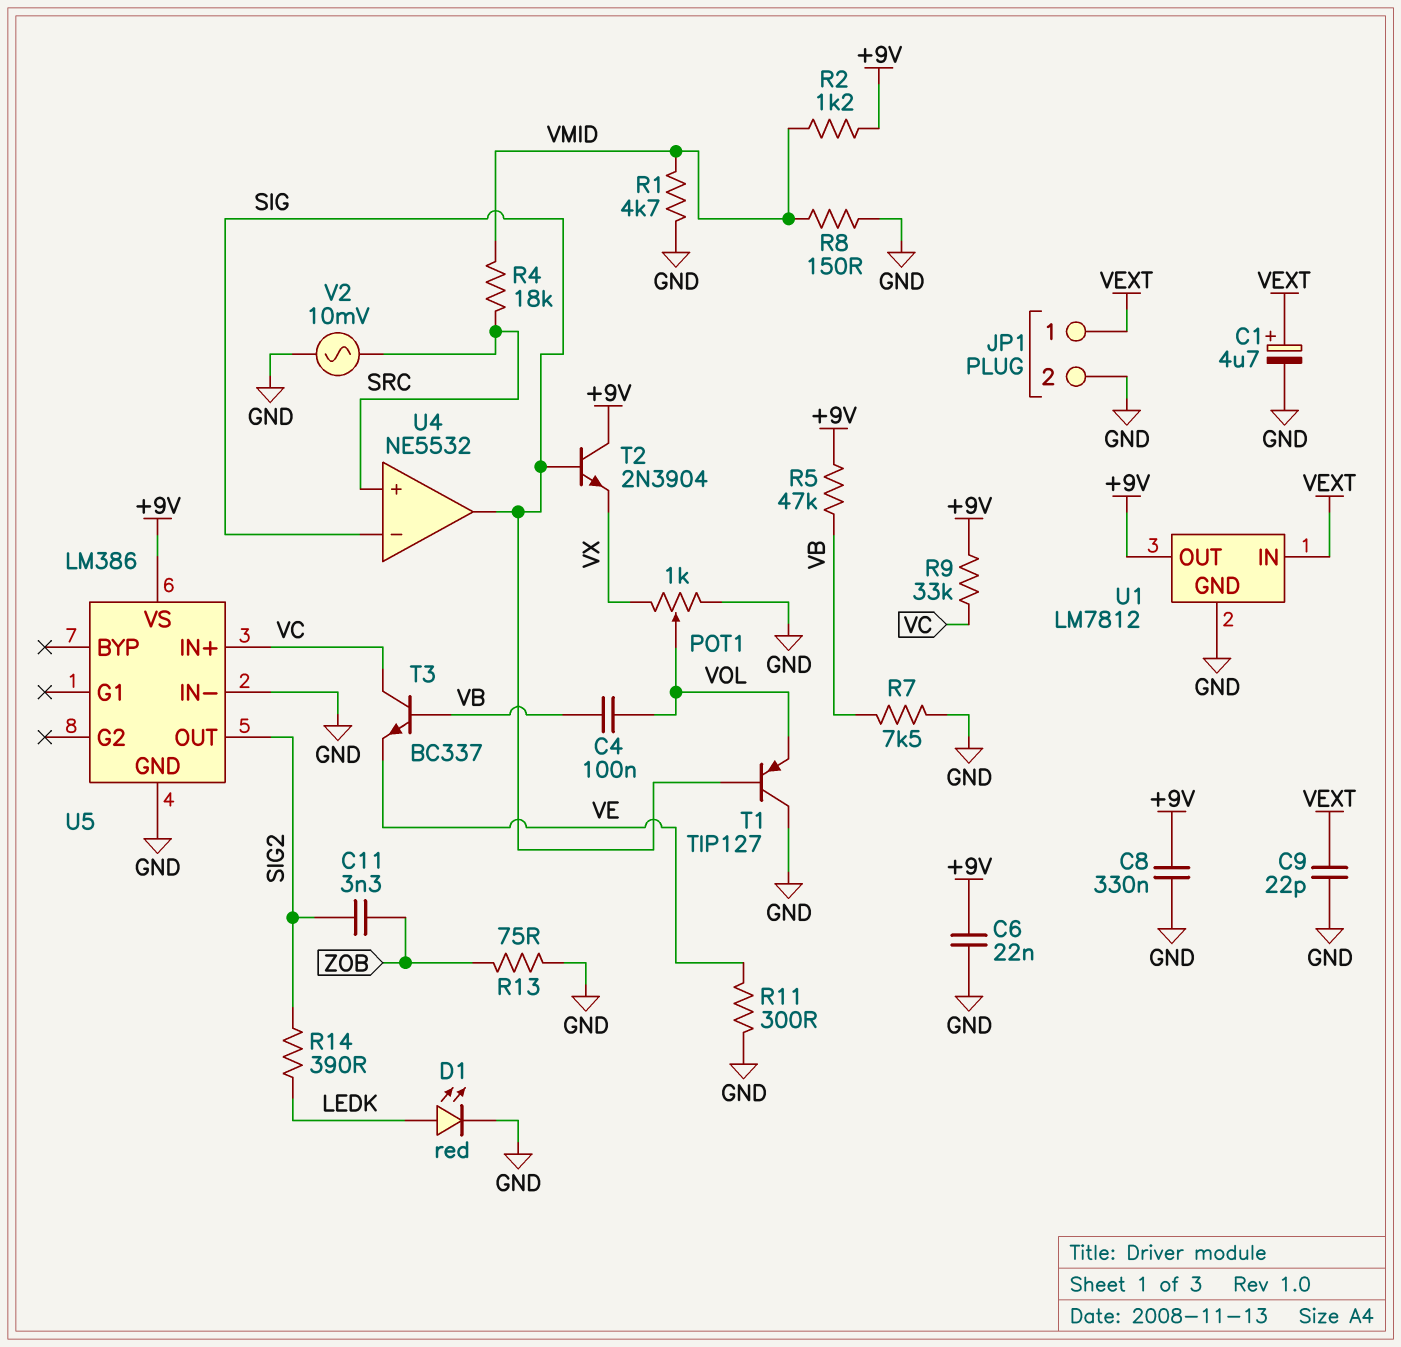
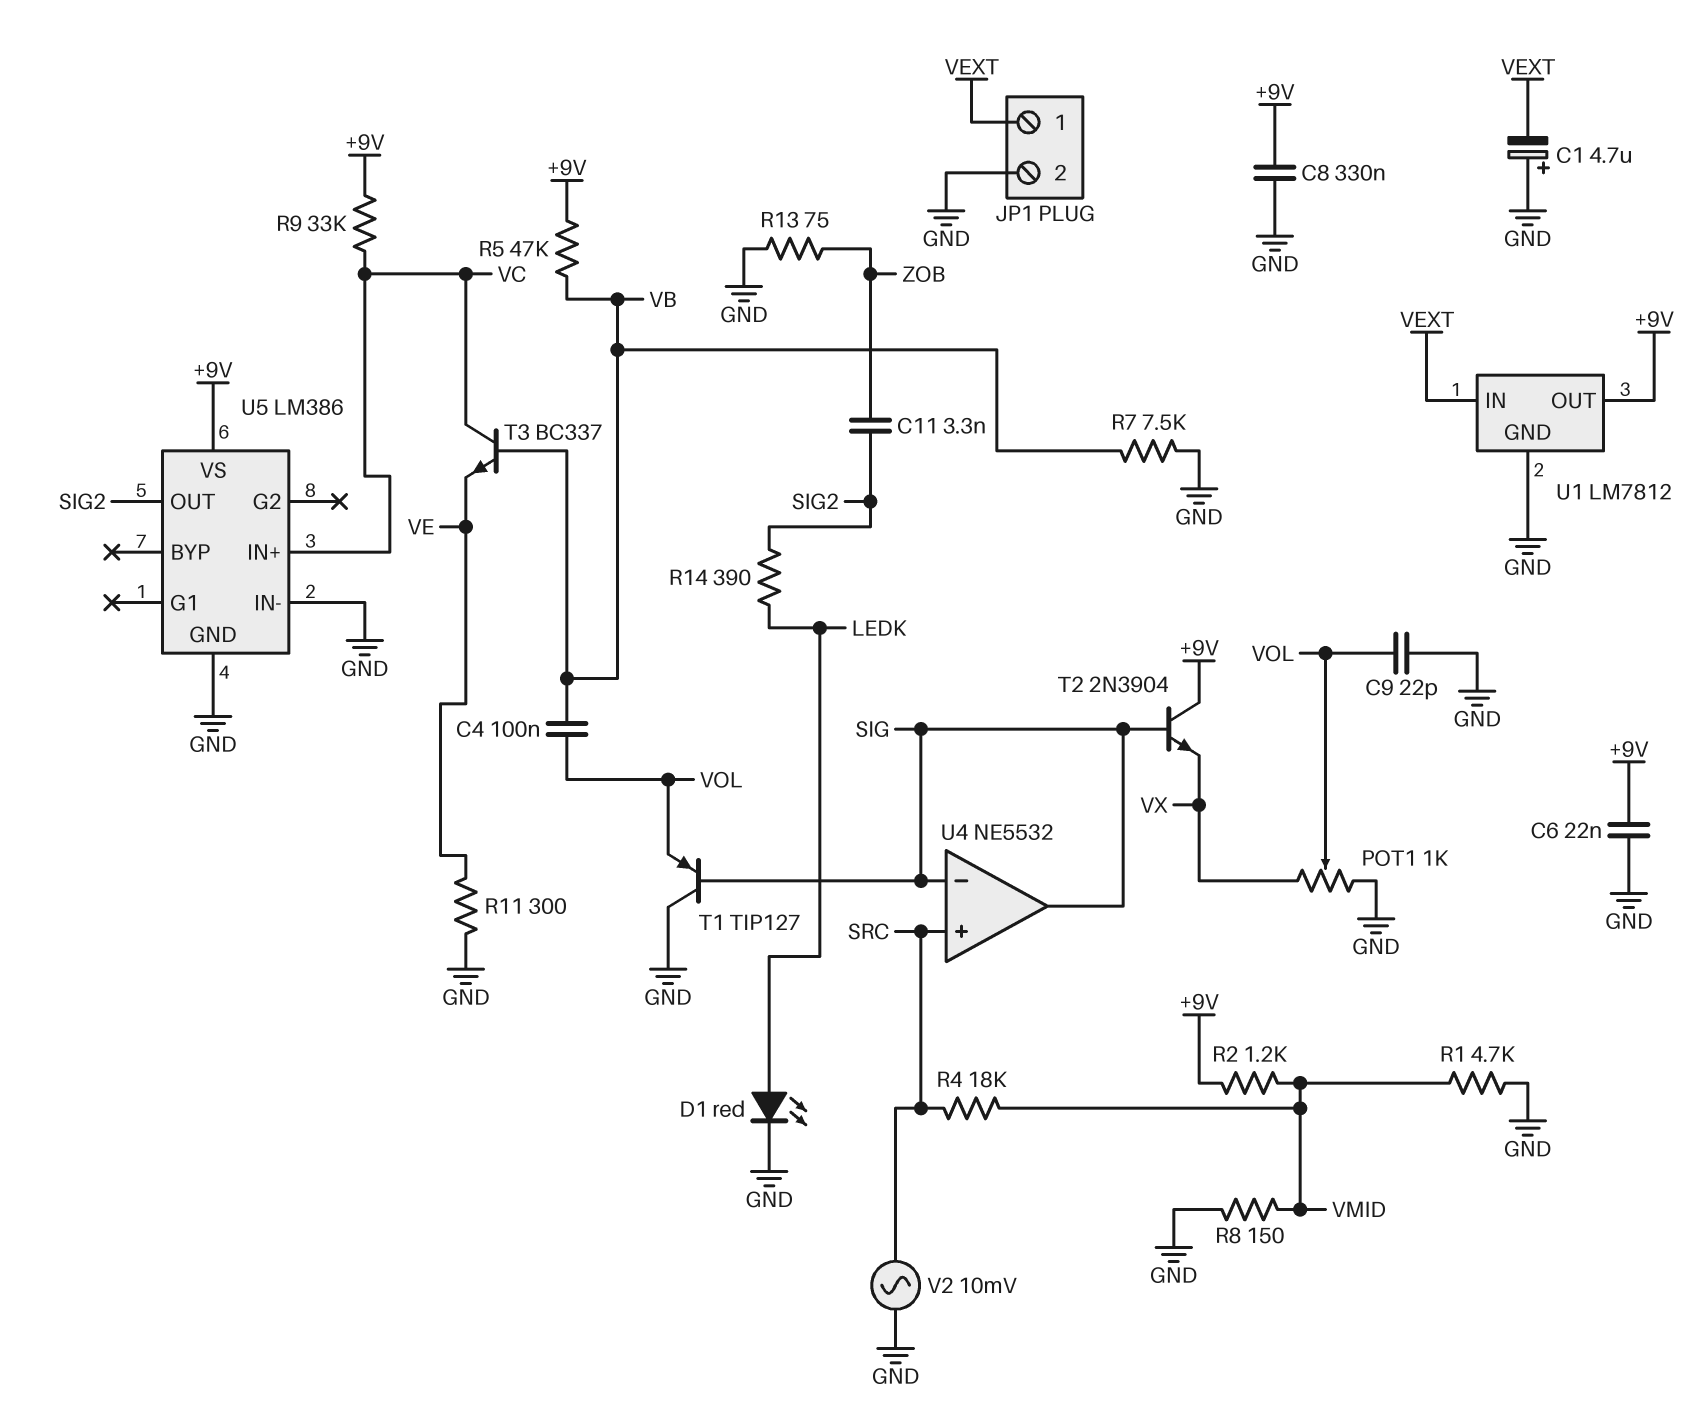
C1: 4.7uF (plus VEXT, minus GND) -> 4.7uF (plus GND, minus VEXT)
C9: 22pF (GND, VEXT) -> 22pF (GND, VOL)

